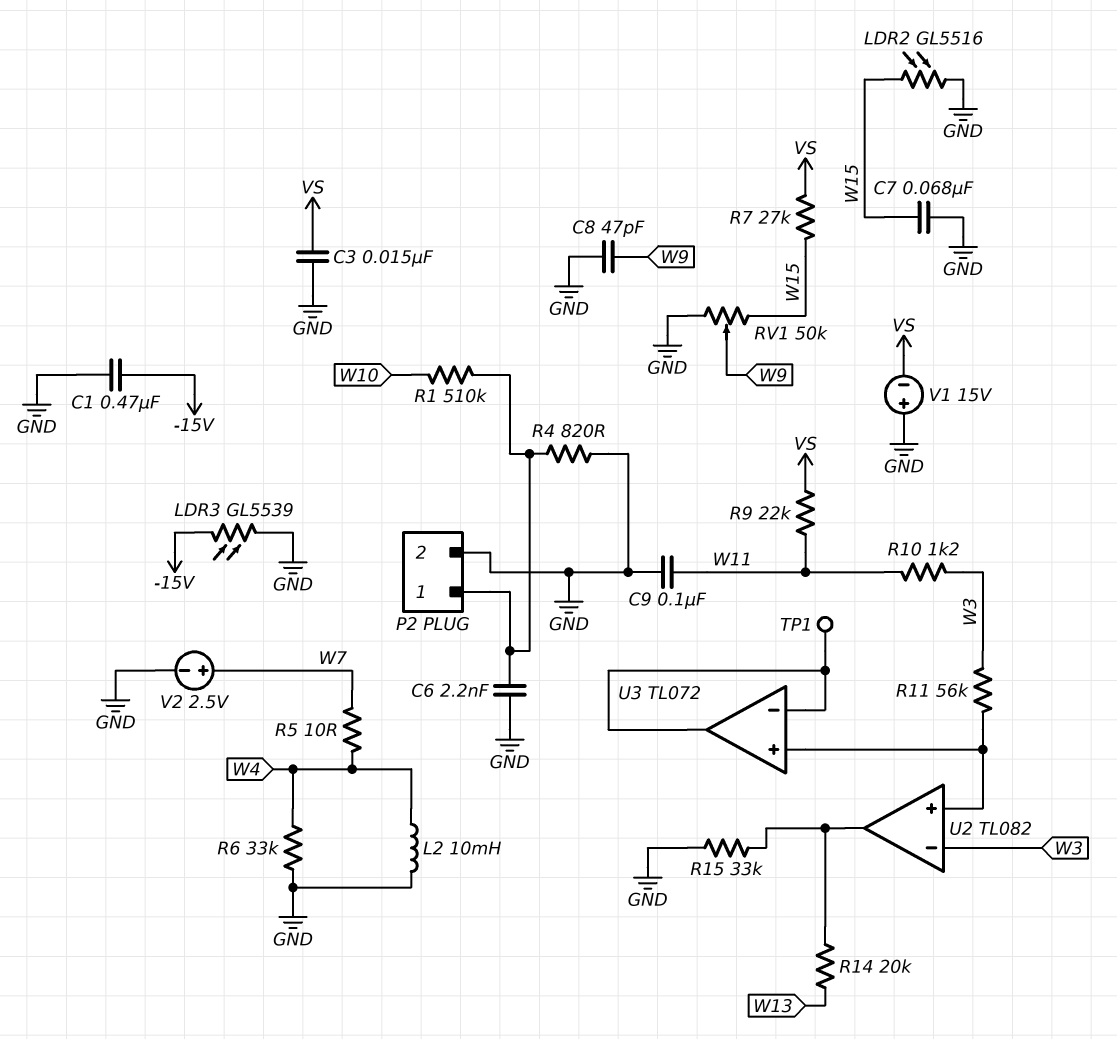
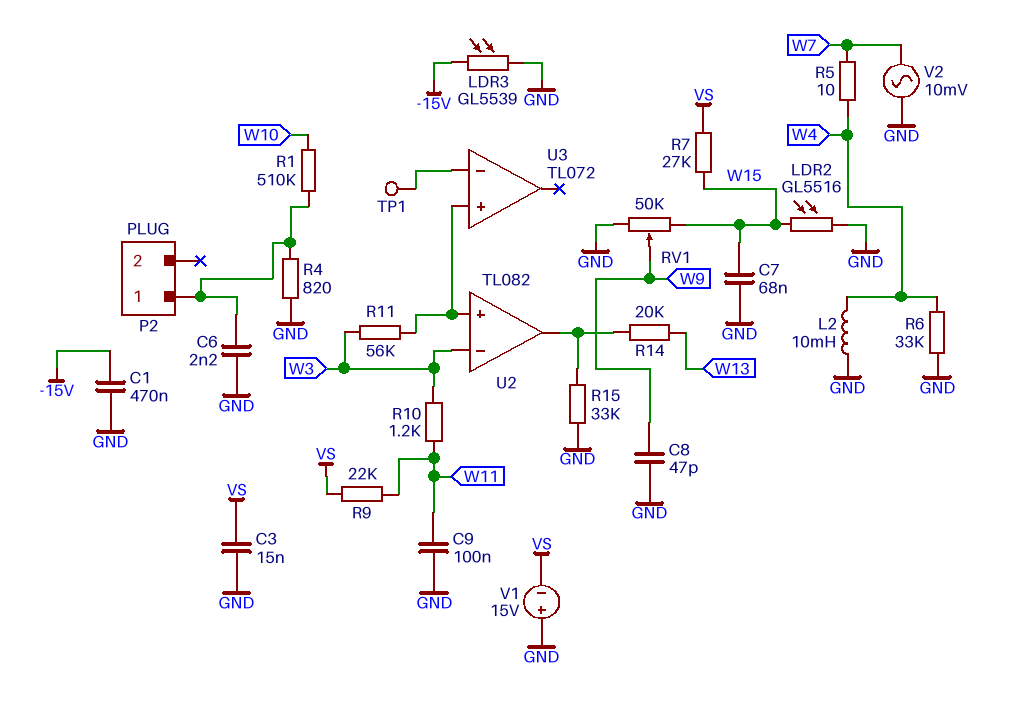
P2 pin 2: GND -> none
U3 pin out: U3/in- -> none
V2: 2.5V (plus W7, minus GND) -> AC 10mV (GND, W7)

